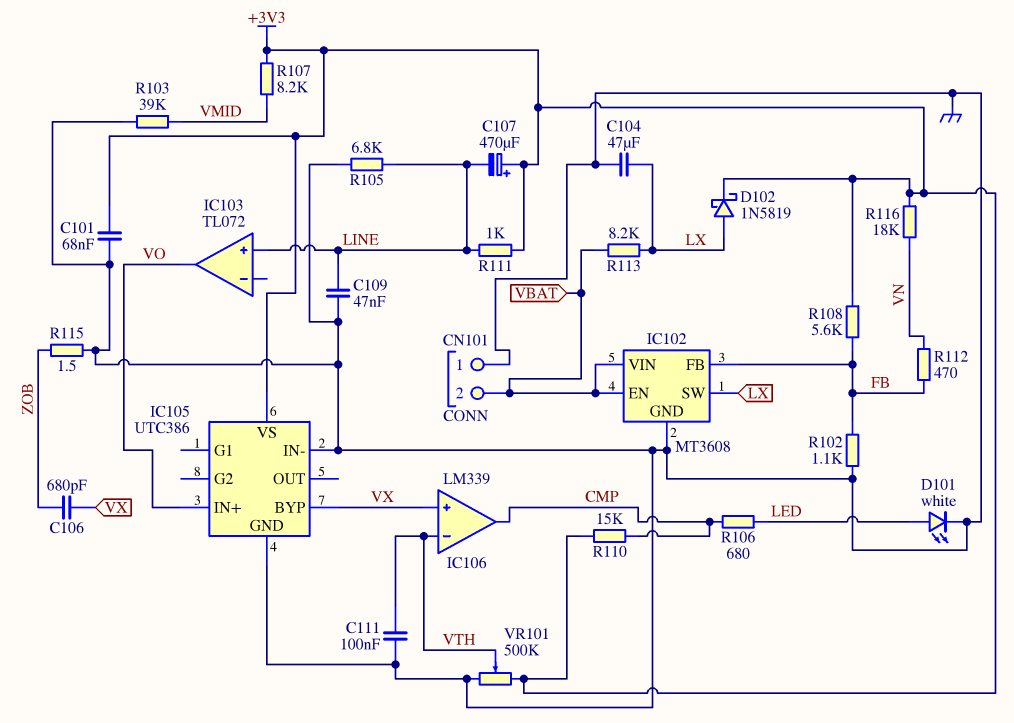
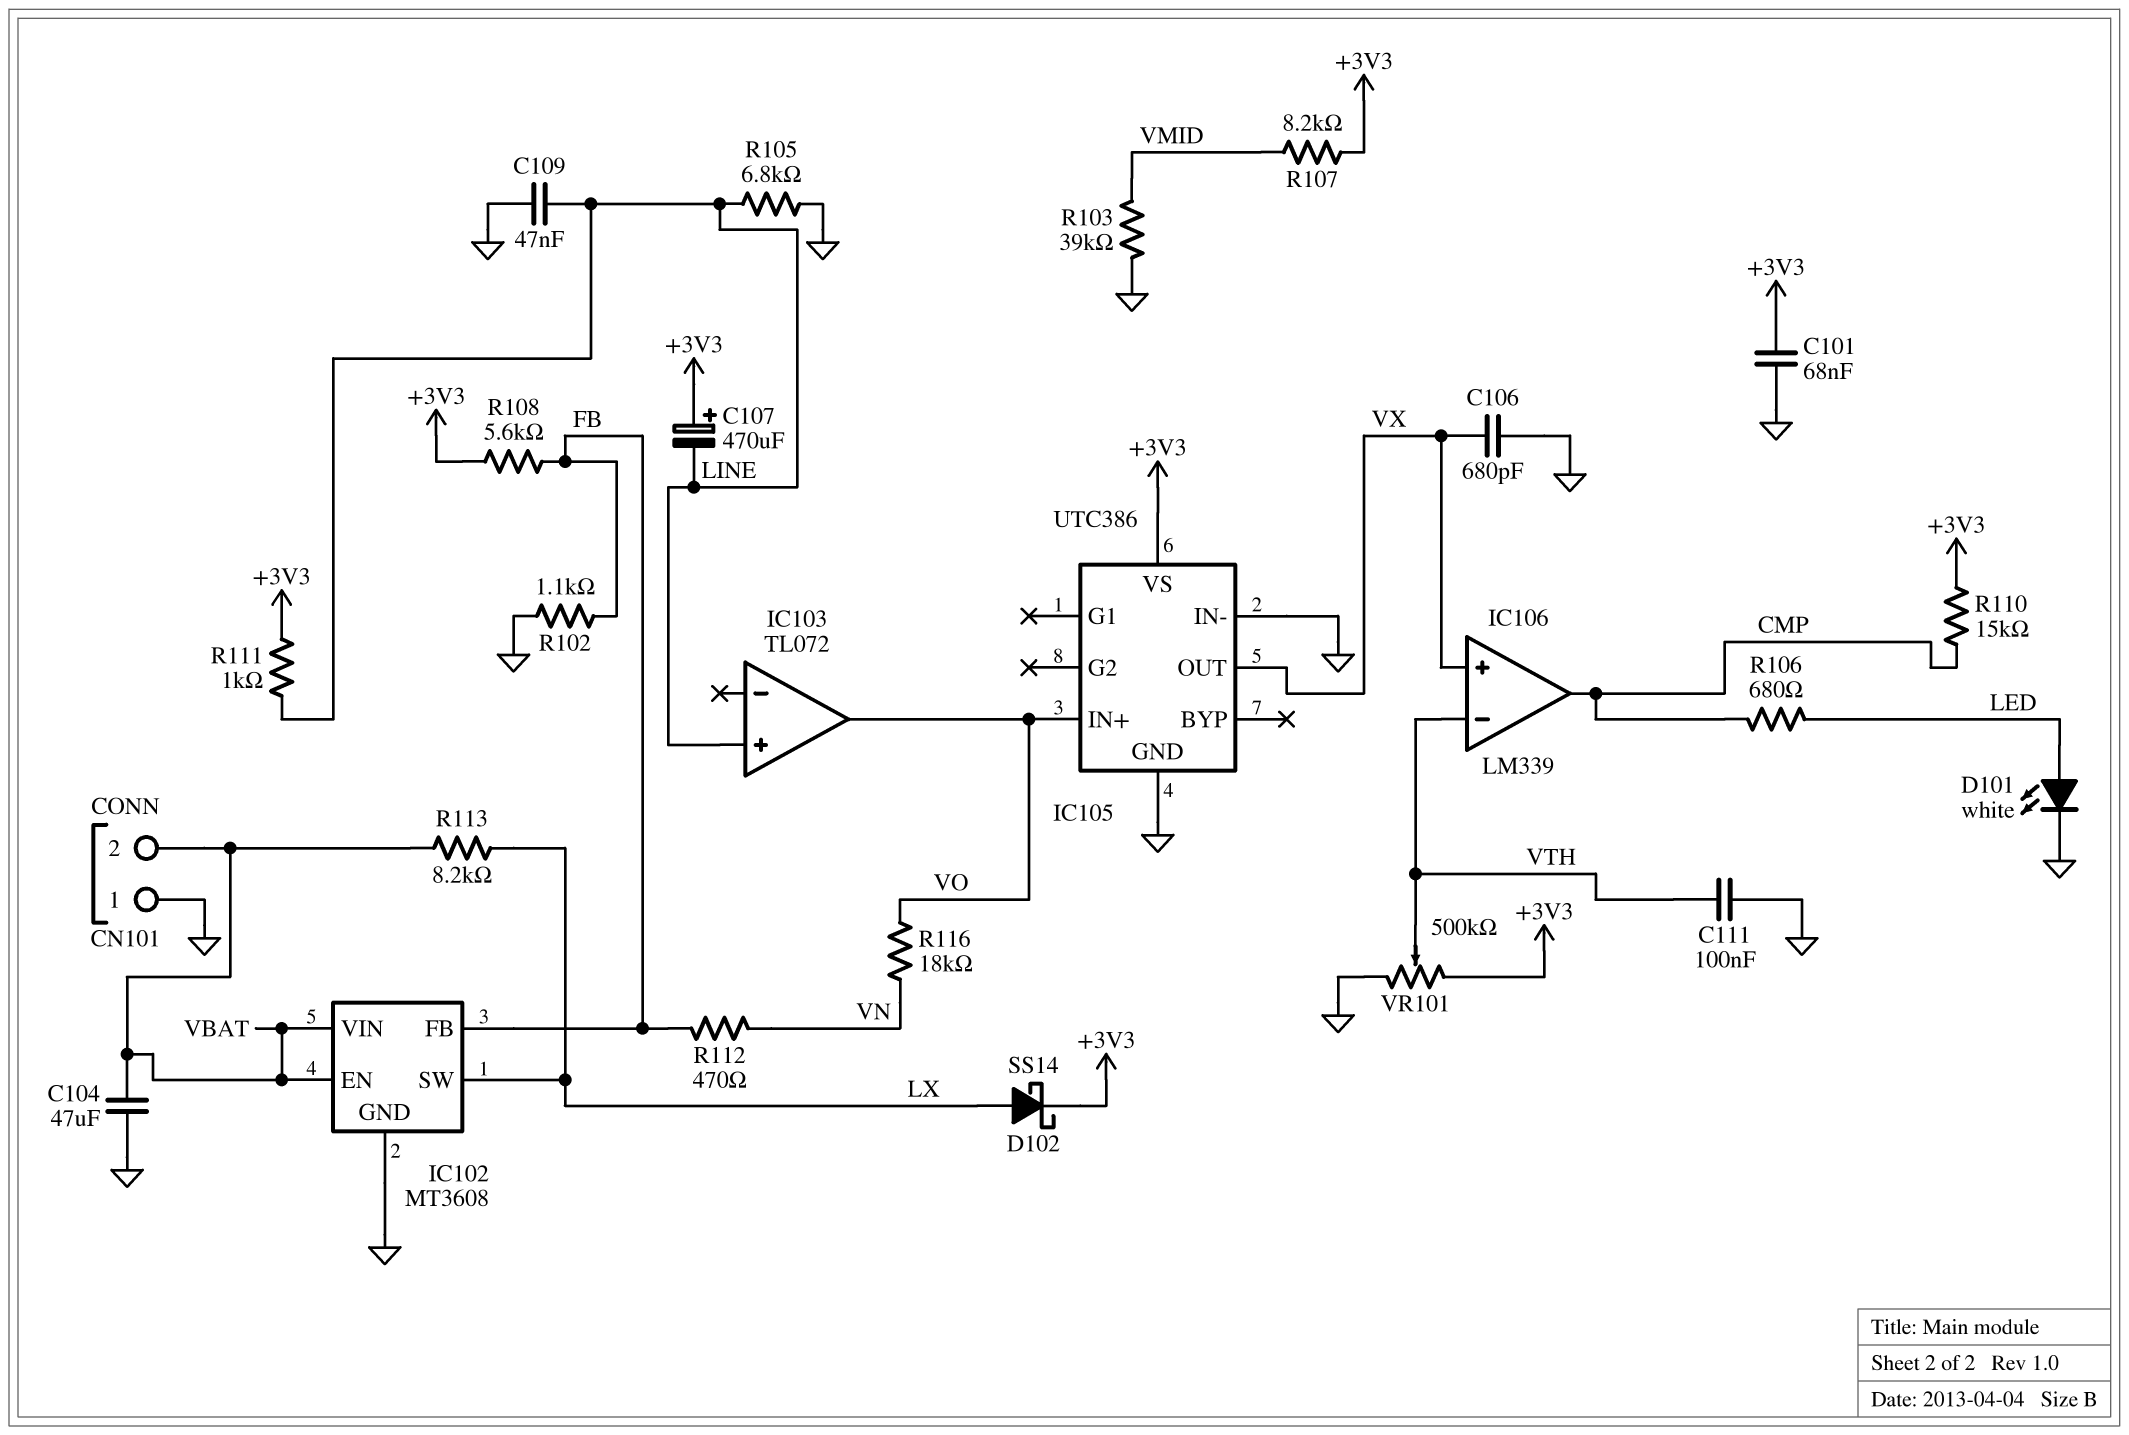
C104: 47uF (GND, LX) -> 47uF (GND, VBAT)
C106: 680pF (VX, ZOB) -> 680pF (GND, VX)
D102: schottky 1N5819 (A LX, K +3V3) -> schottky SS14 (A LX, K +3V3)
IC105 pin BYP: VX -> none
IC105 pin OUT: none -> VX
R115: 1.5 (GND, ZOB) -> none
R116: 18k (+3V3, VN) -> 18k (VN, VO)

